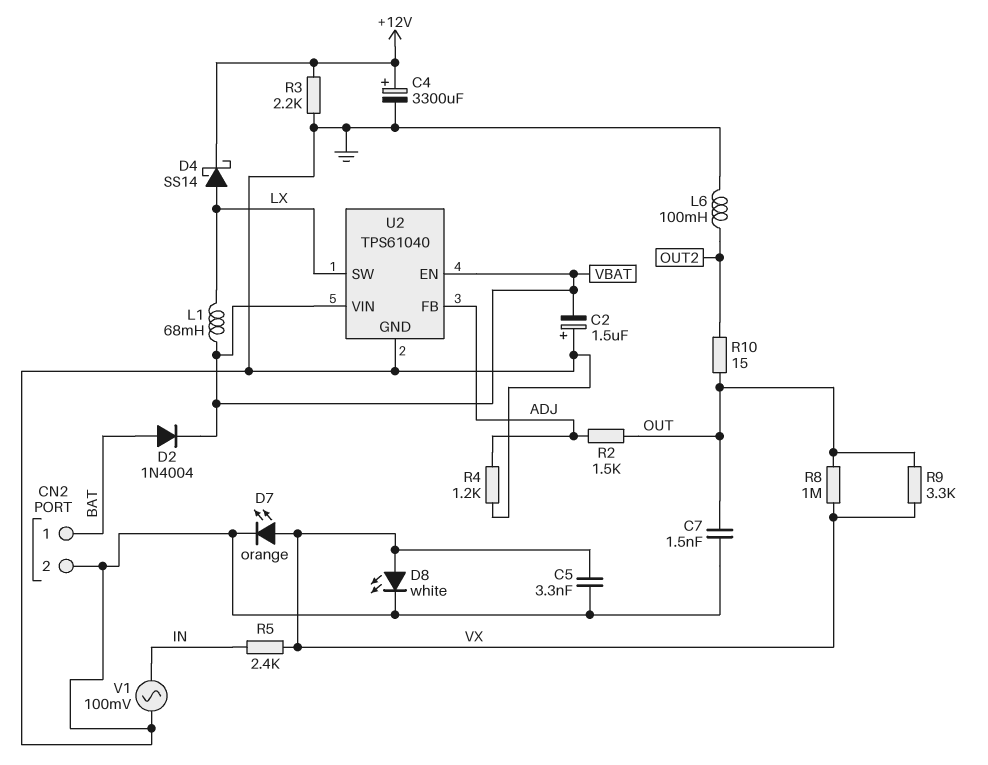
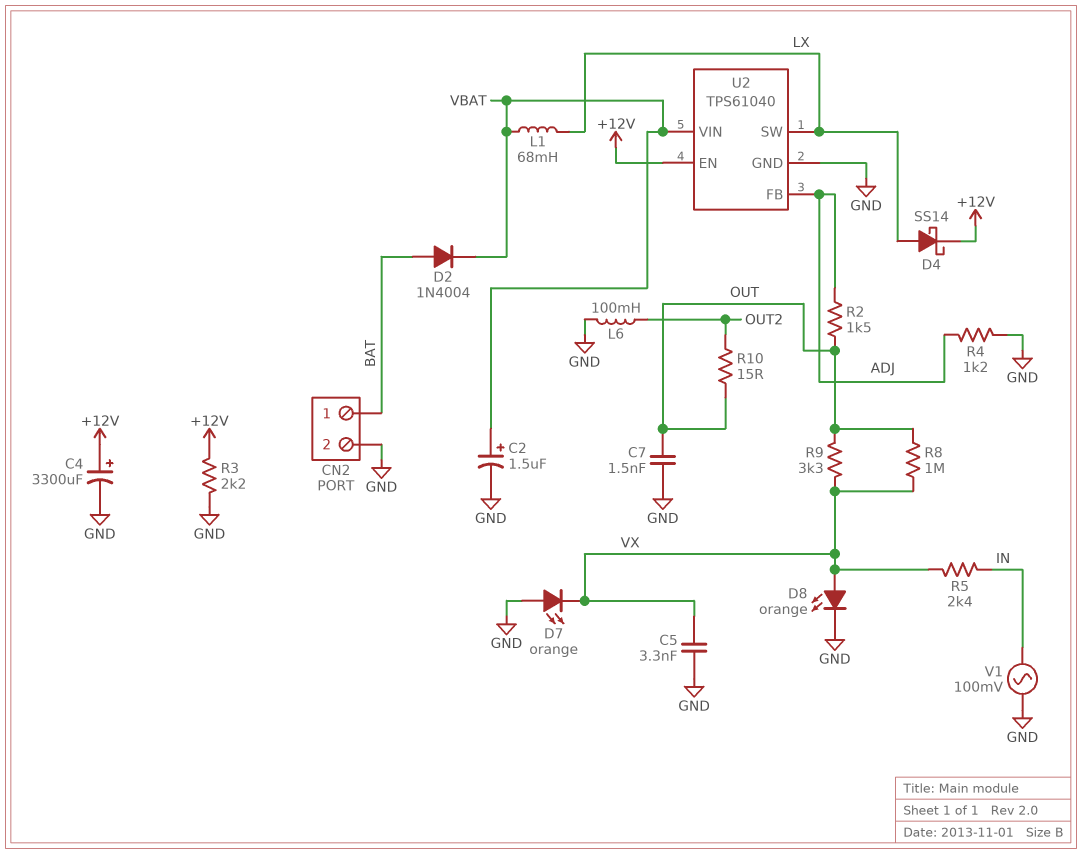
C2: 1.5uF (plus GND, minus VBAT) -> 1.5uF (plus VBAT, minus GND)
D7: LED orange (A VX, K GND) -> LED orange (A GND, K VX)
D8: LED white (A VX, K GND) -> LED orange (A VX, K GND)
U2 pin EN: VBAT -> +12V

